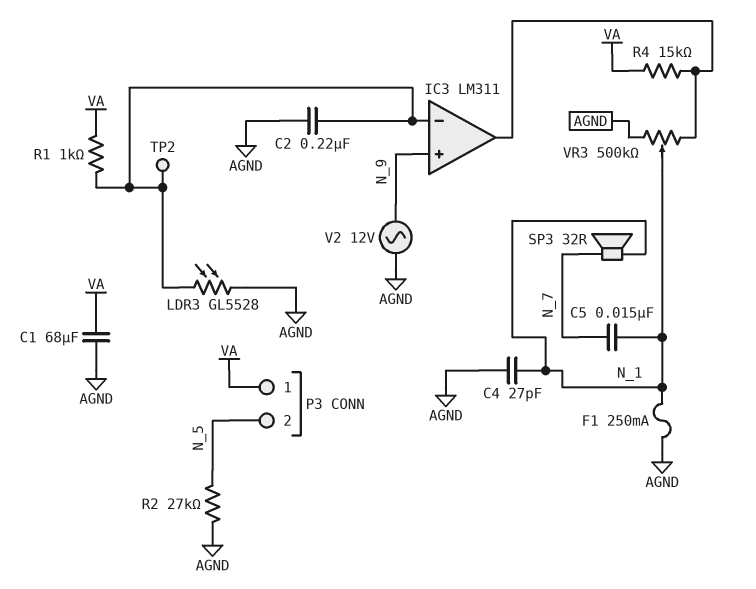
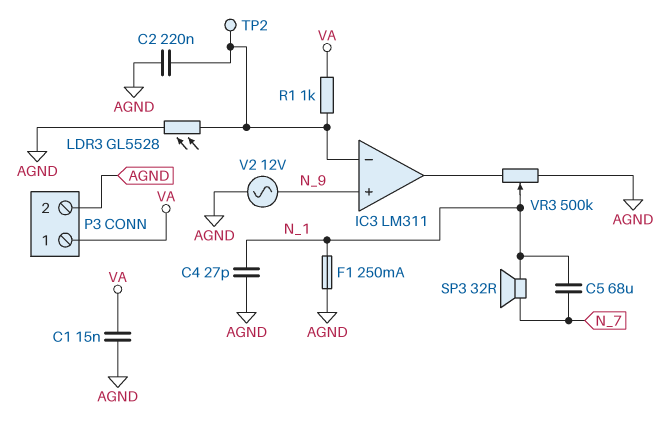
C1: 68uF (AGND, VA) -> 15nF (AGND, VA)
C5: 15nF (N_1, N_7) -> 68uF (N_1, N_7)
P3 pin 2: N_5 -> AGND
R2: 27k (AGND, N_5) -> none
R4: 15k (IC3/out, VA) -> none

